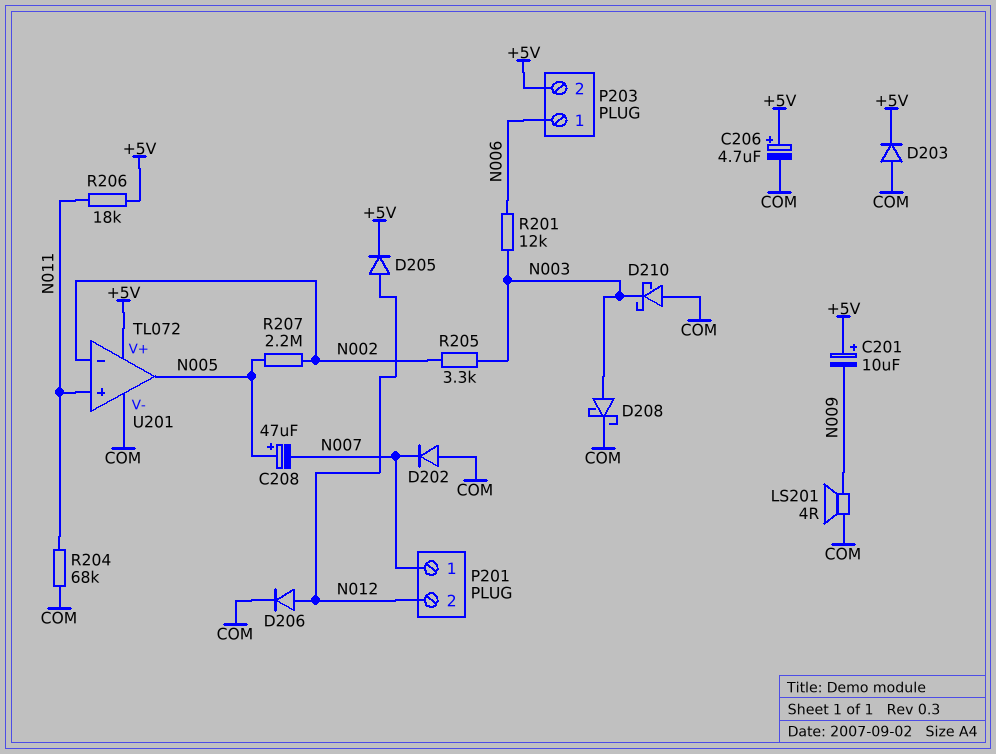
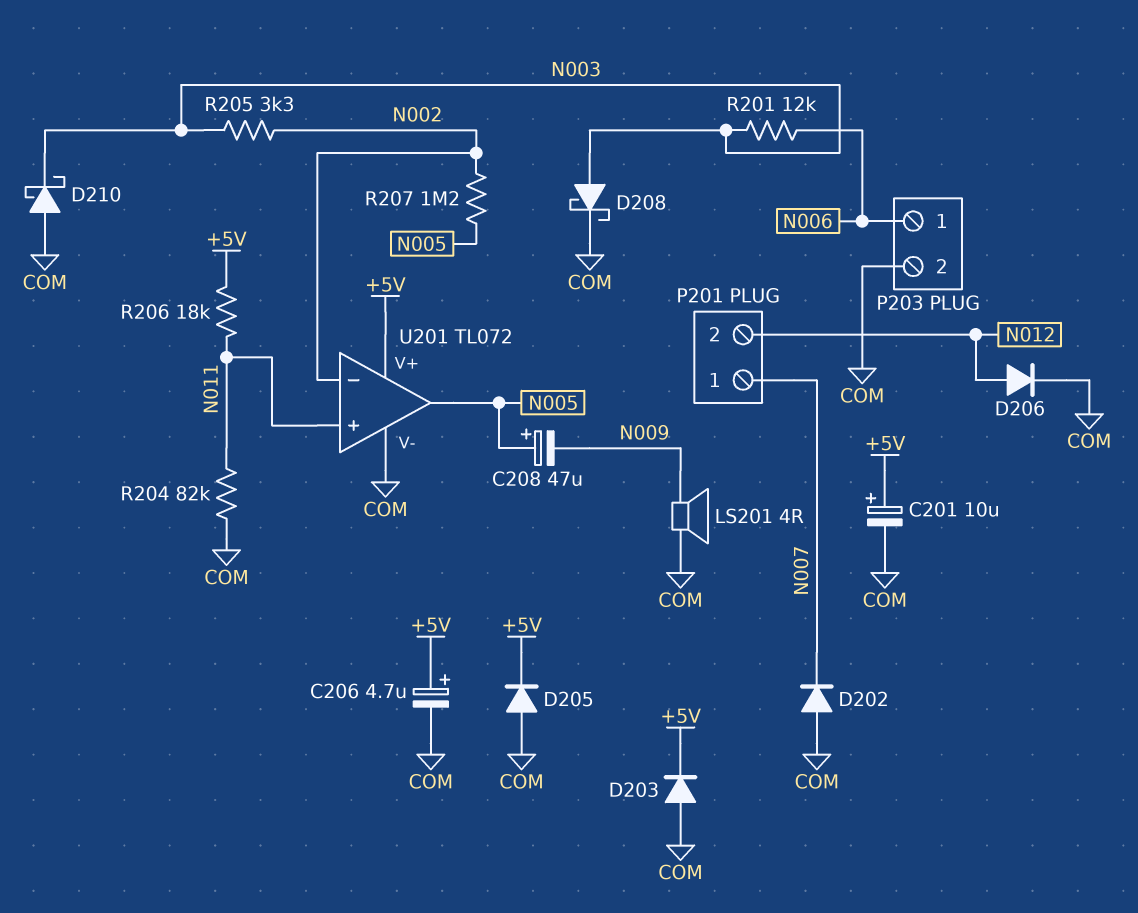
C201: 10uF (plus +5V, minus N009) -> 10uF (plus +5V, minus COM)
C208: 47uF (plus N005, minus N007) -> 47uF (plus N005, minus N009)
D205: diode (A N012, K +5V) -> diode (A COM, K +5V)
P203 pin 2: +5V -> COM
R204: 68k (COM, N011) -> 82k (COM, N011)
R207: 2.2M (N002, N005) -> 1.2M (N002, N005)

